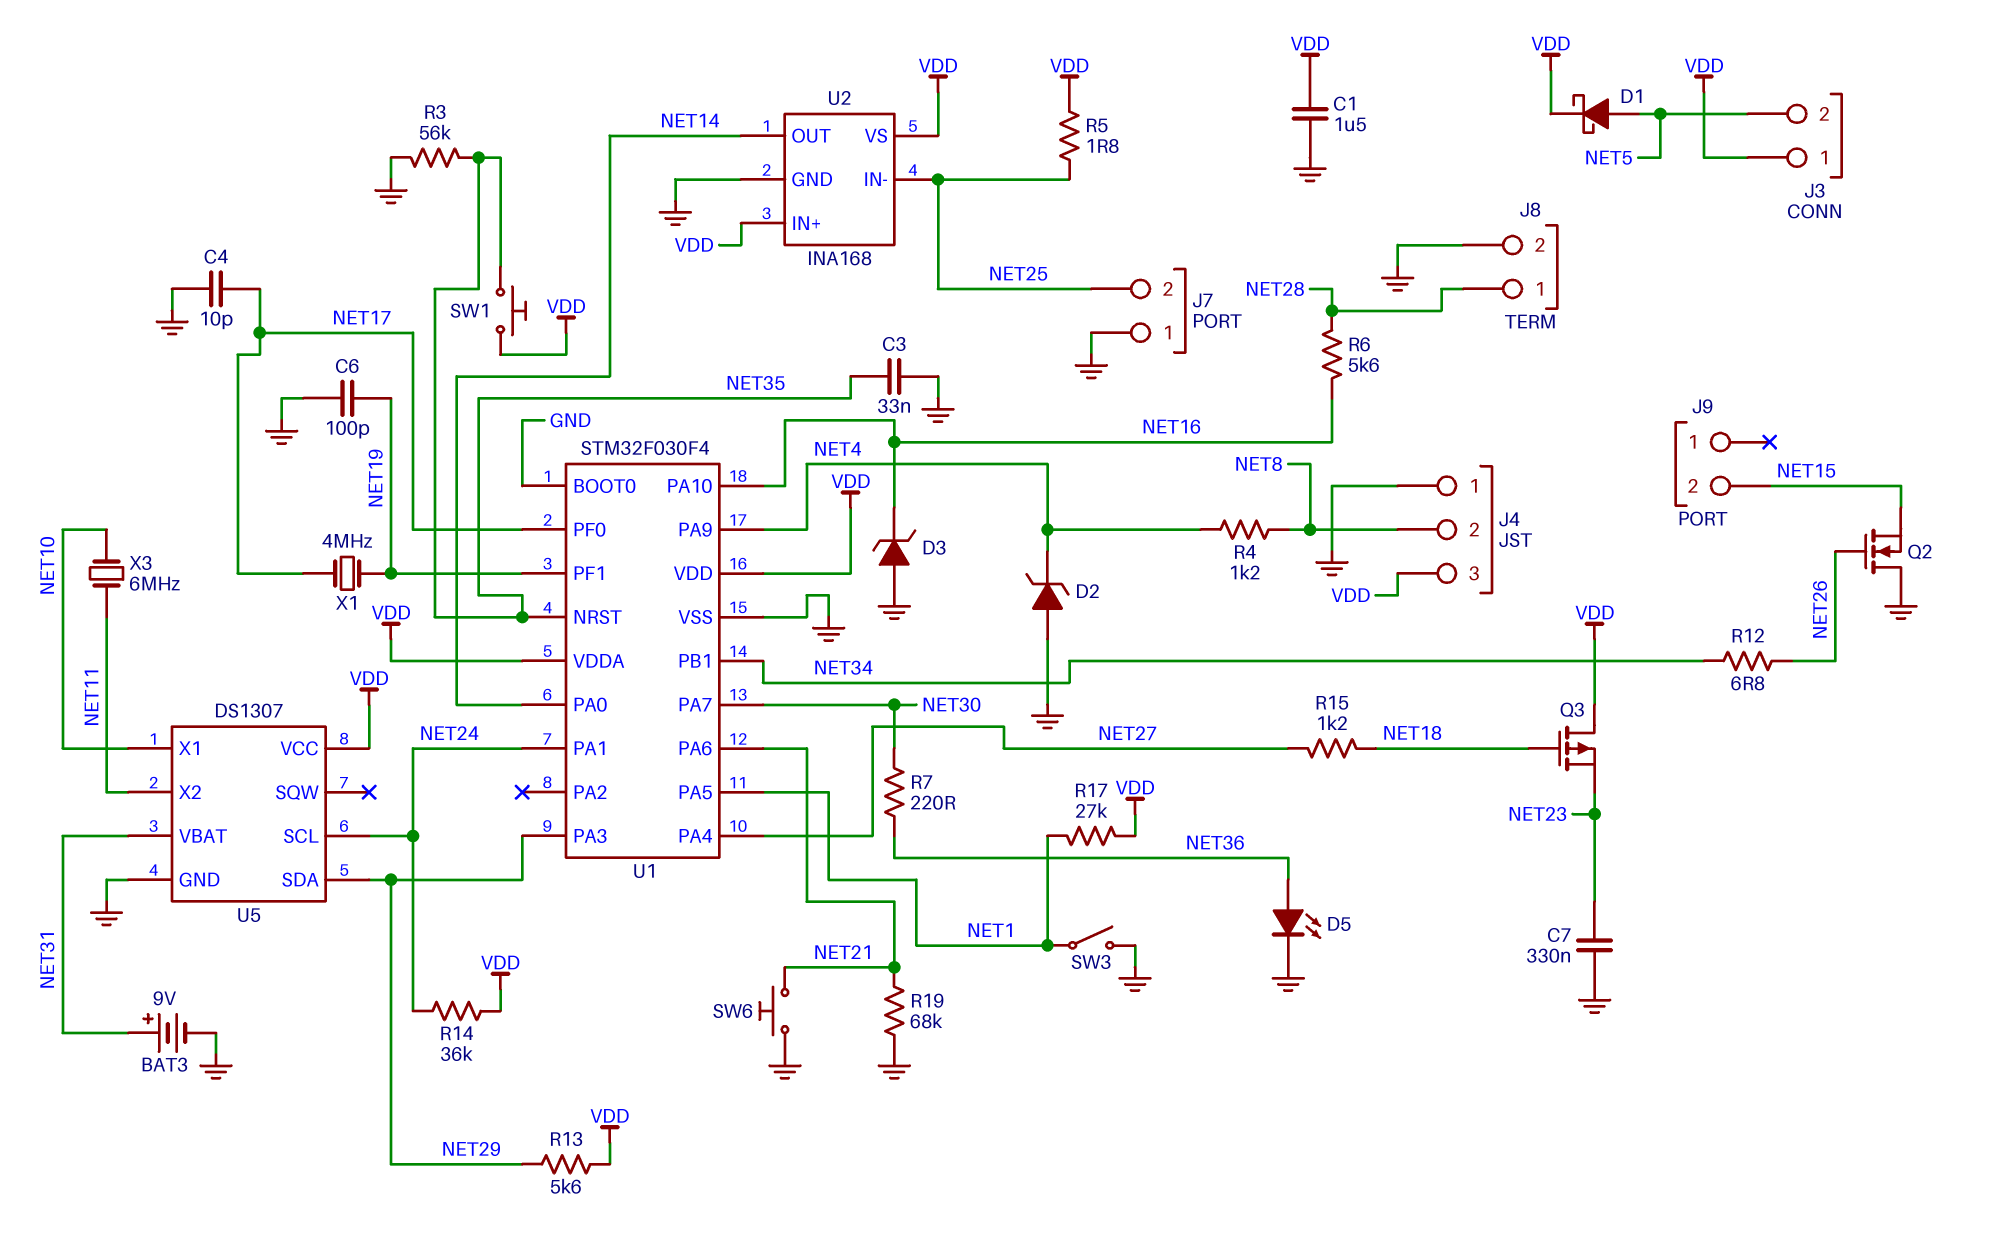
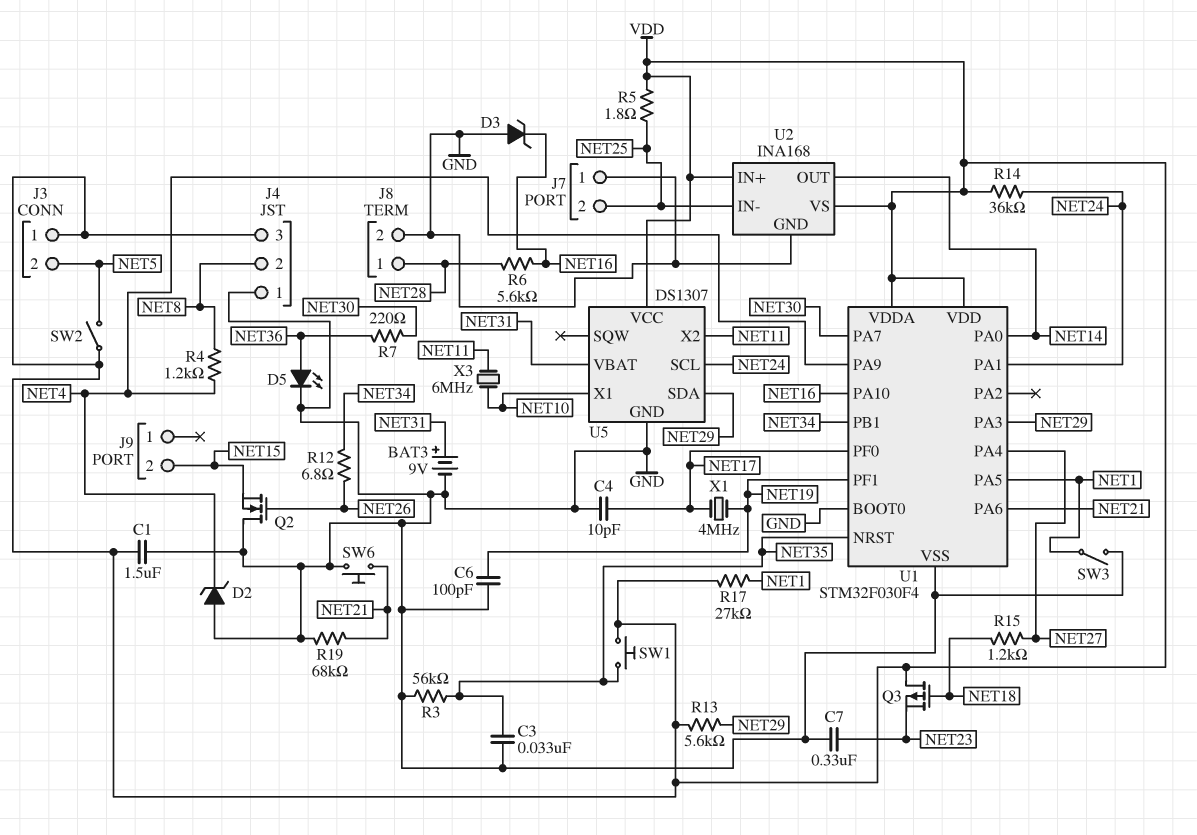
D1: schottky (A NET5, K VDD) -> none
SW2: none -> switch (NET5, VDD)

